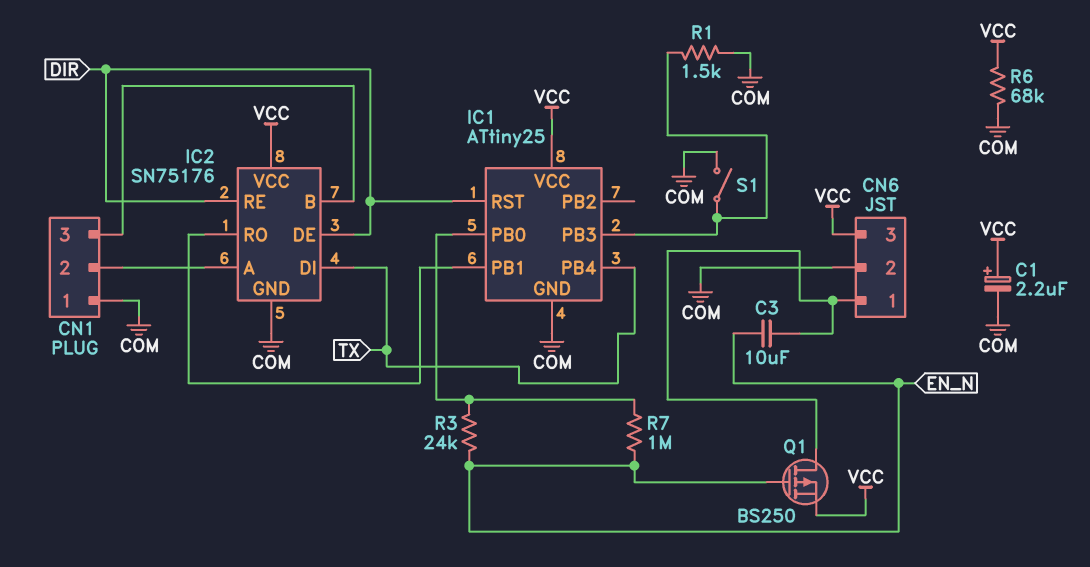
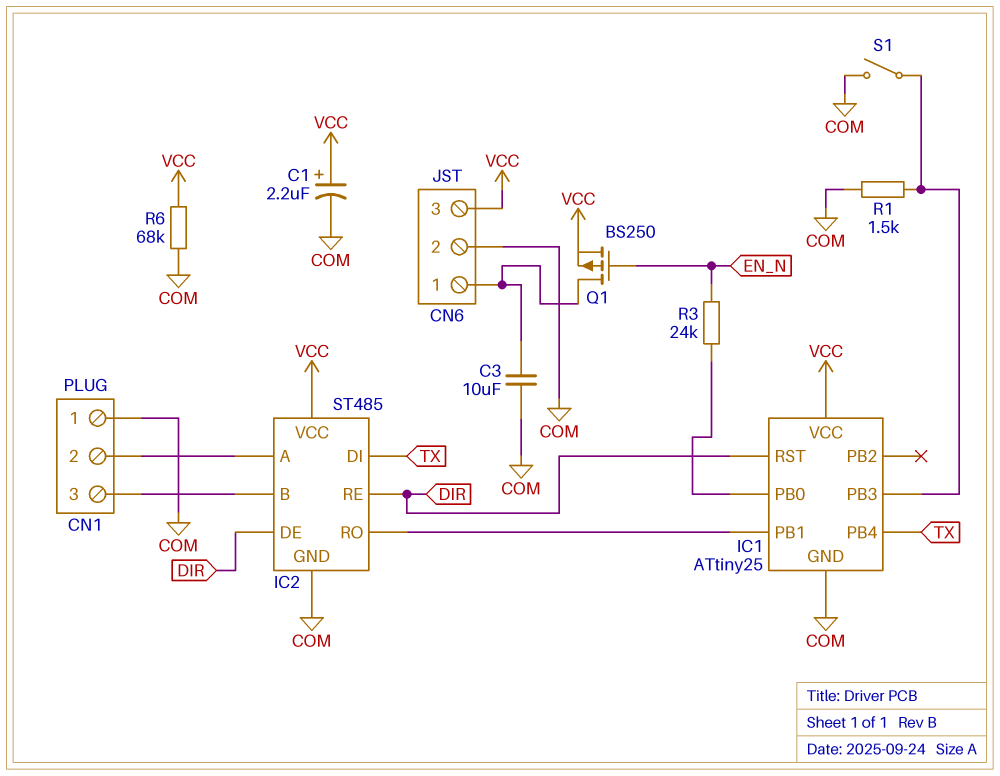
C3: 10uF (CN6/1, EN_N) -> 10uF (CN6/1, COM)
IC2: SN75176 -> ST485
R7: 1M (EN_N, IC1/PB0) -> none

